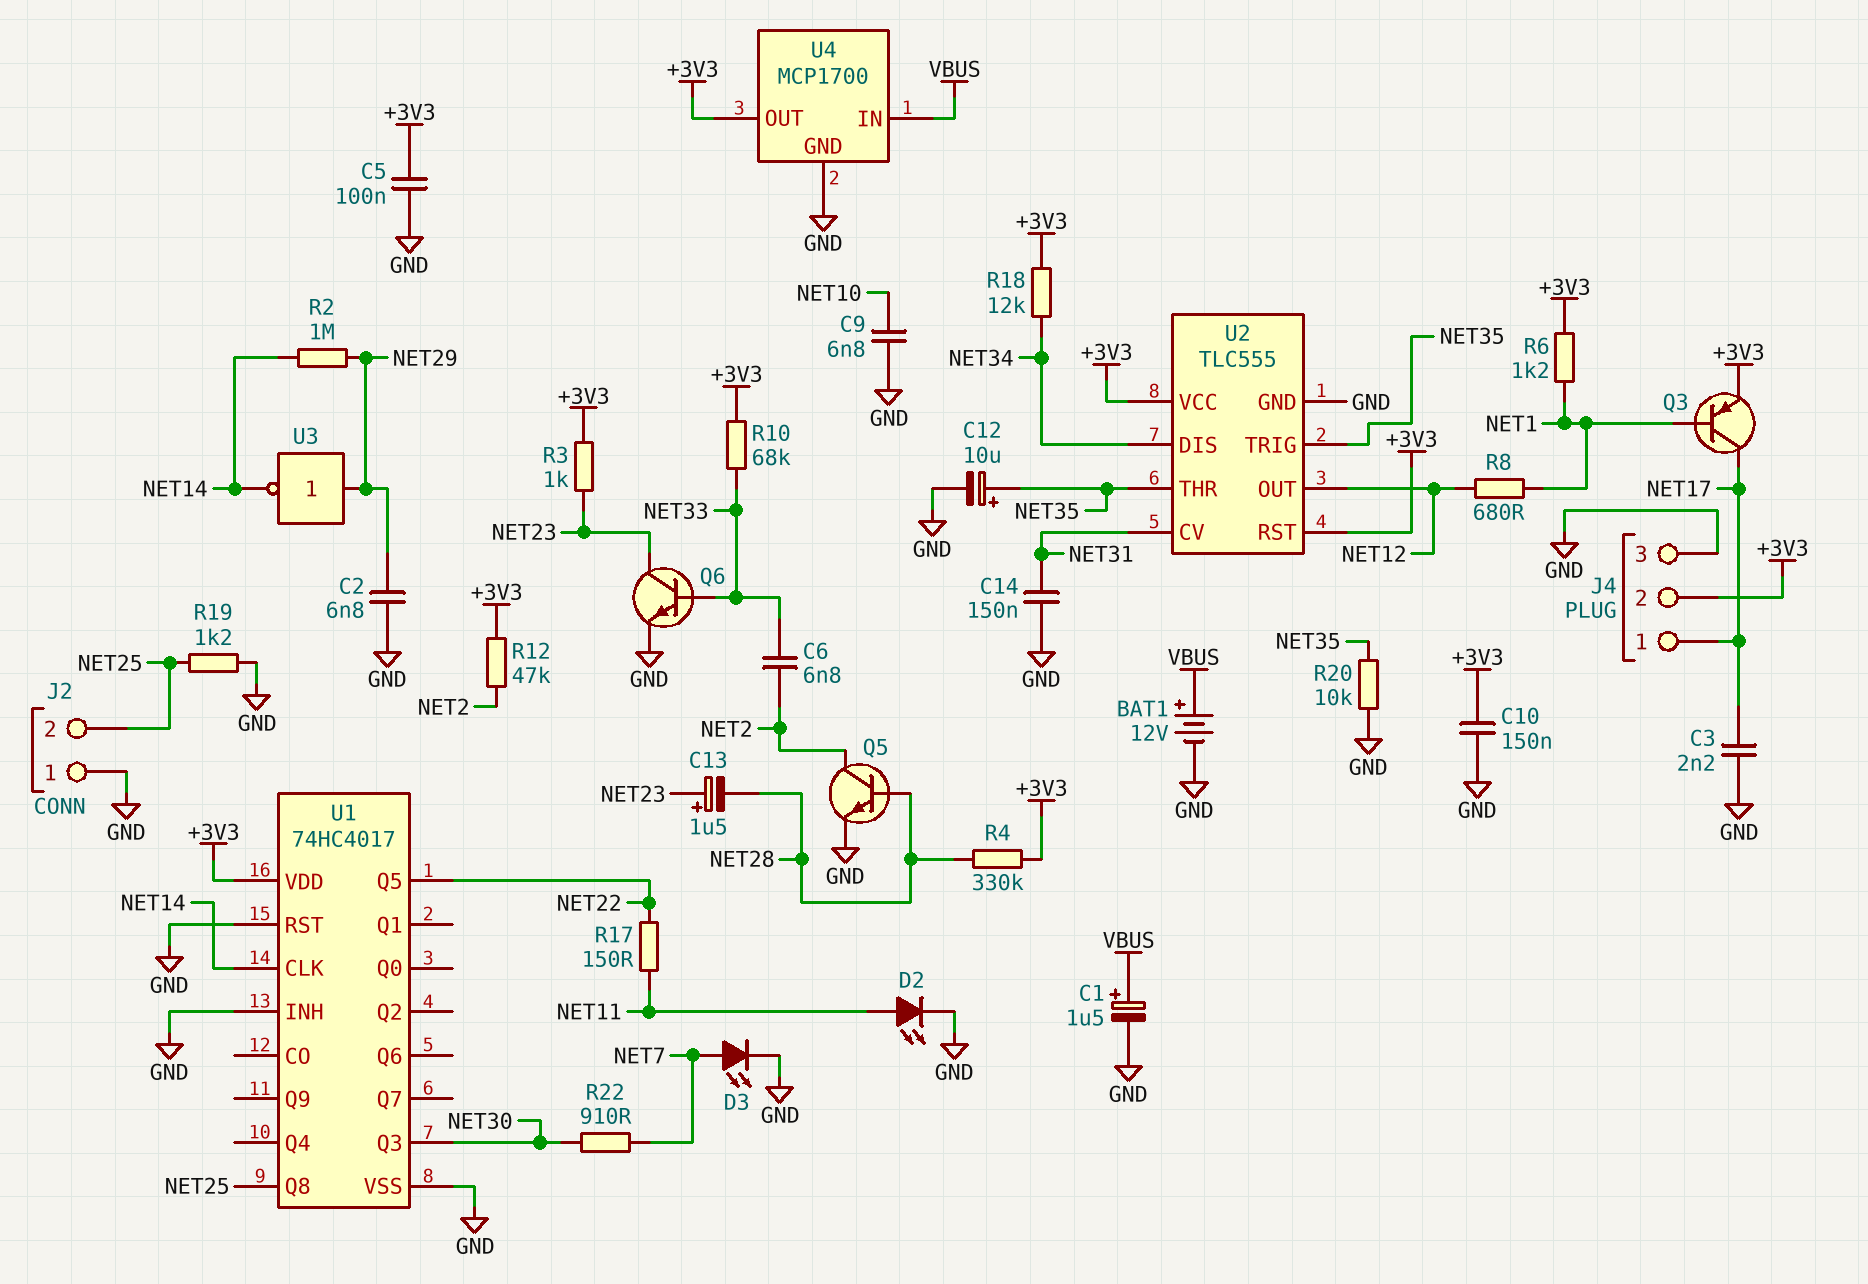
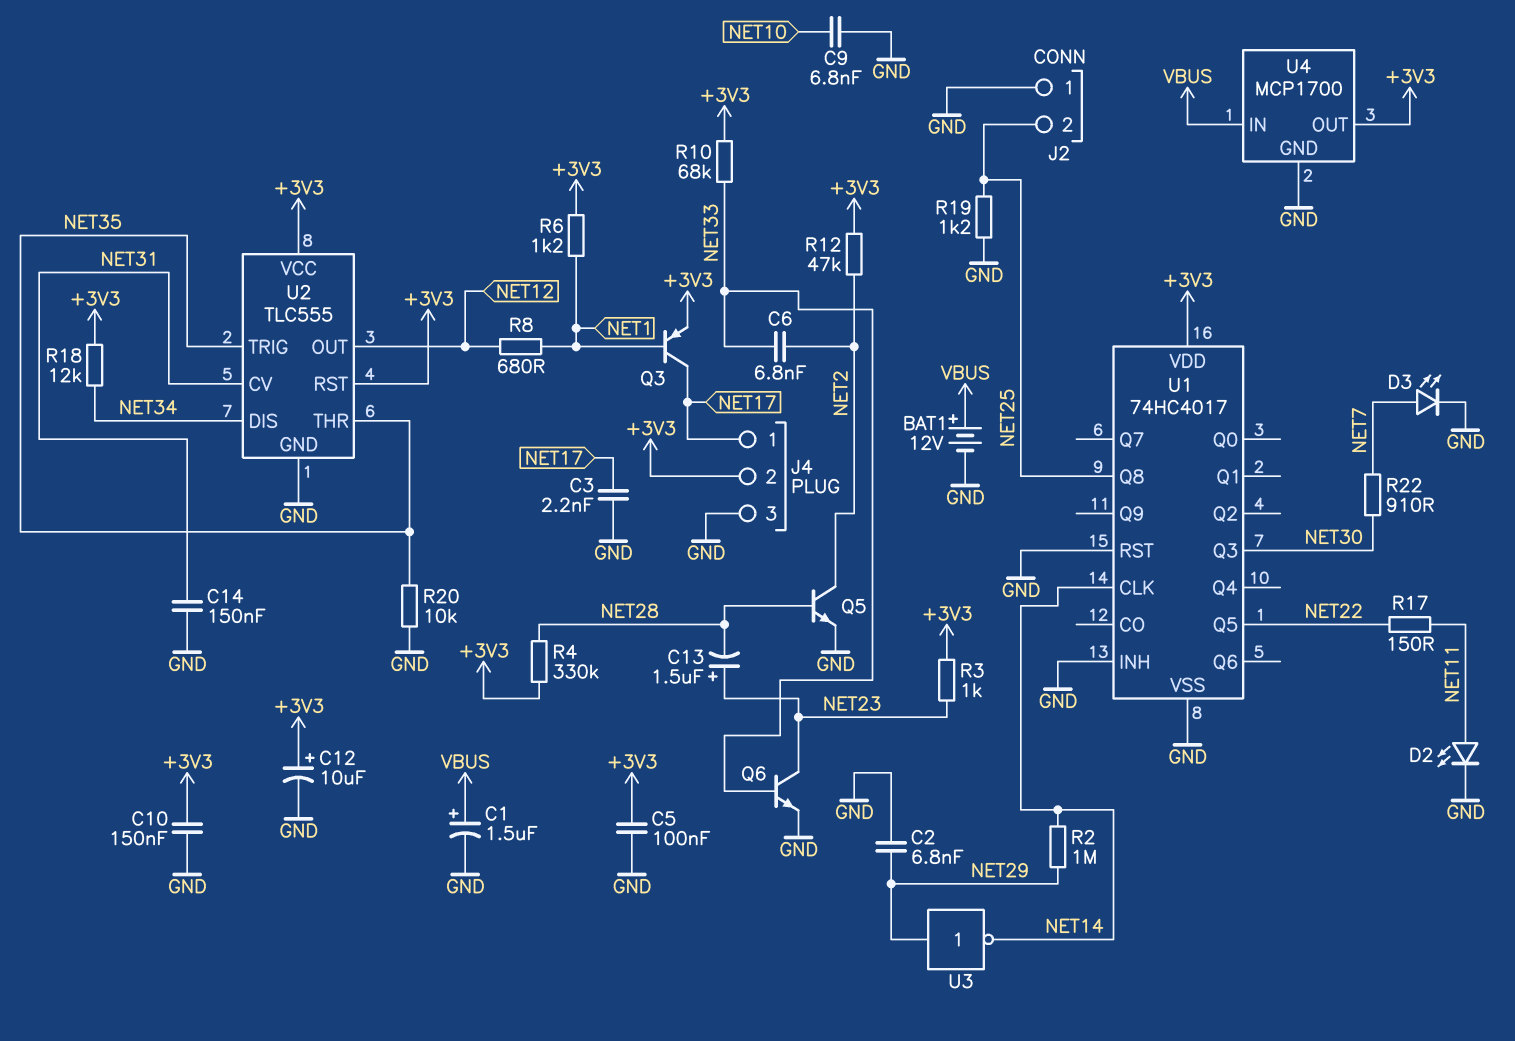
C12: 10uF (plus NET35, minus GND) -> 10uF (plus +3V3, minus GND)

